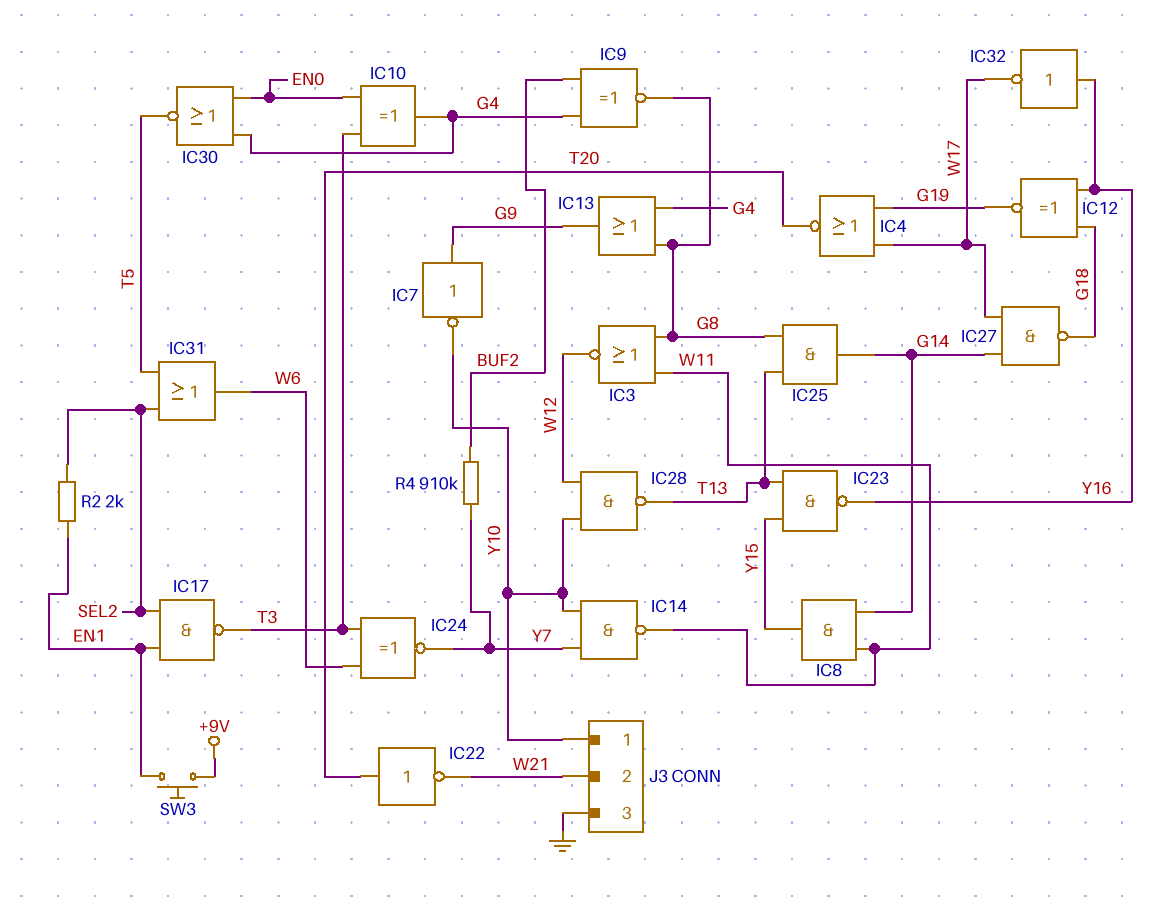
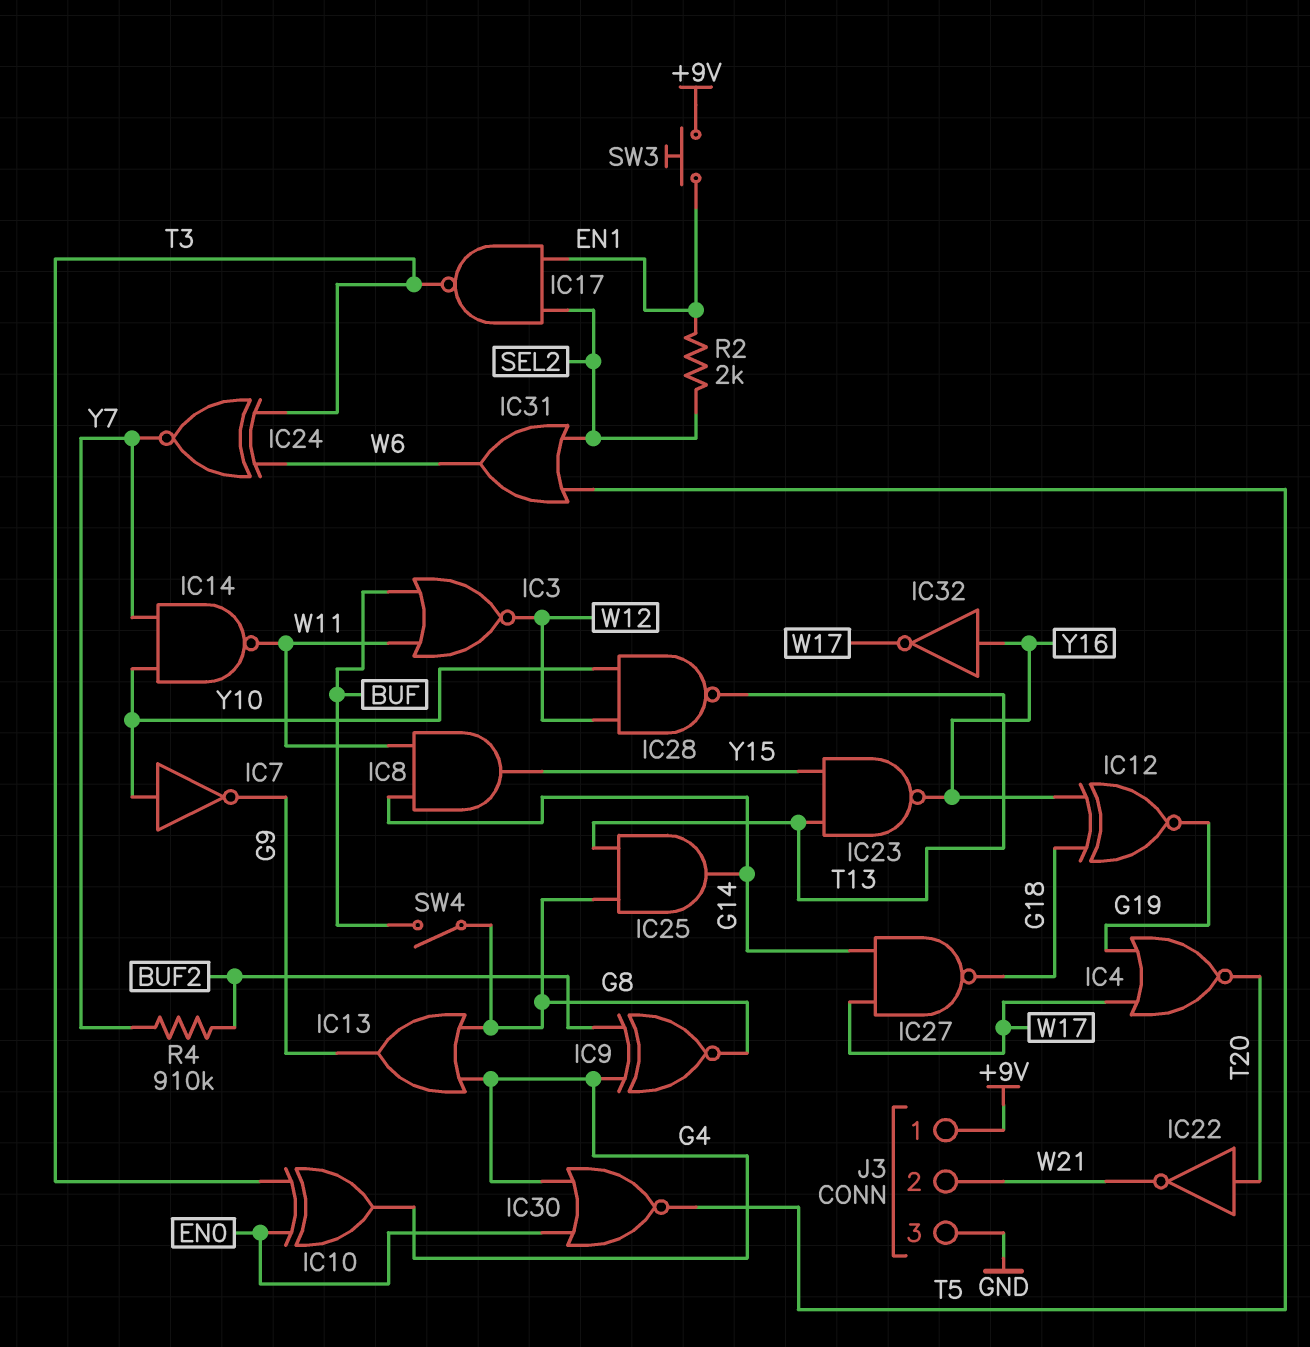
IC3: NOR (in G8, in W11, out W12) -> NOR (in BUF, in W11, out W12)
IC7: NOT (in G9, out Y10) -> NOT (in Y10, out G9)
J3 pin 1: Y10 -> +9V
SW4: none -> switch (BUF, G8)

